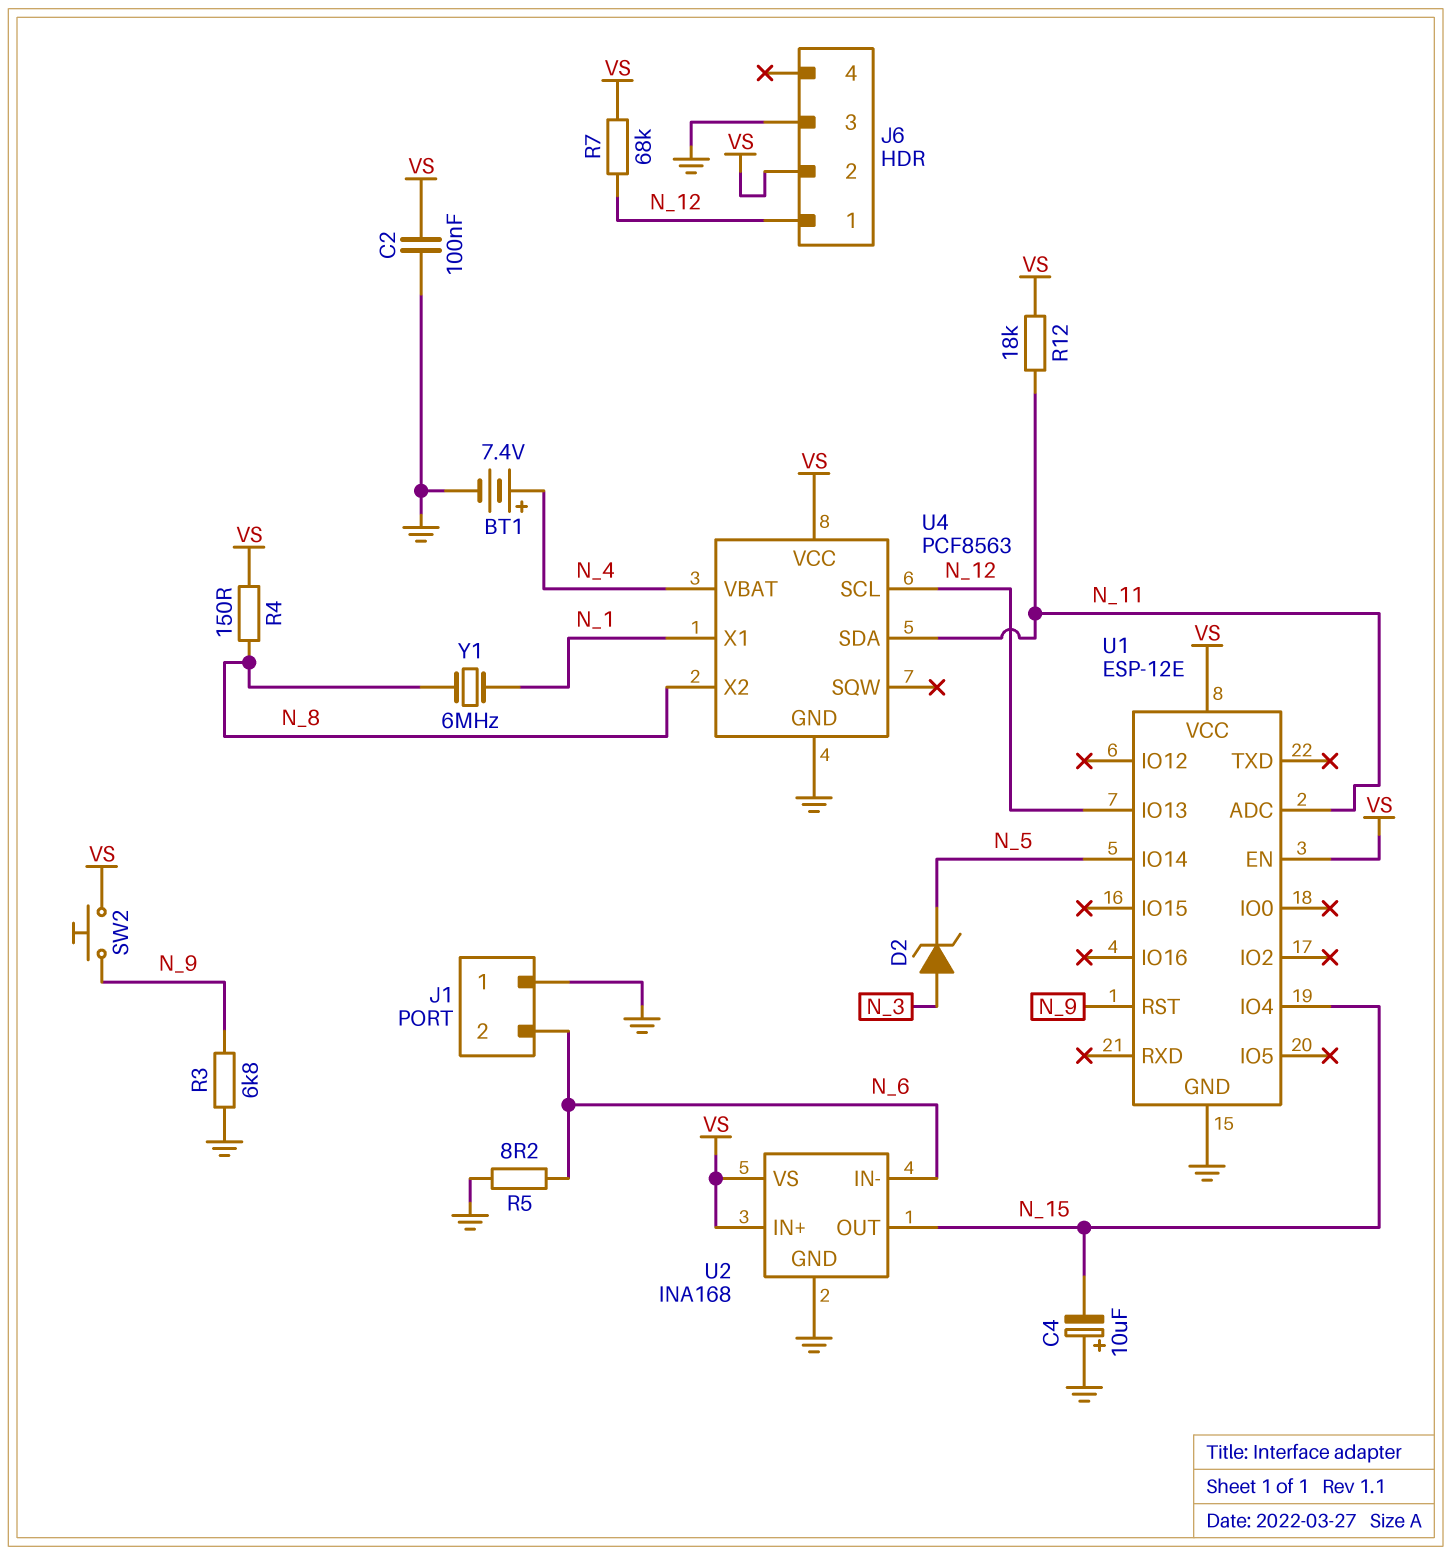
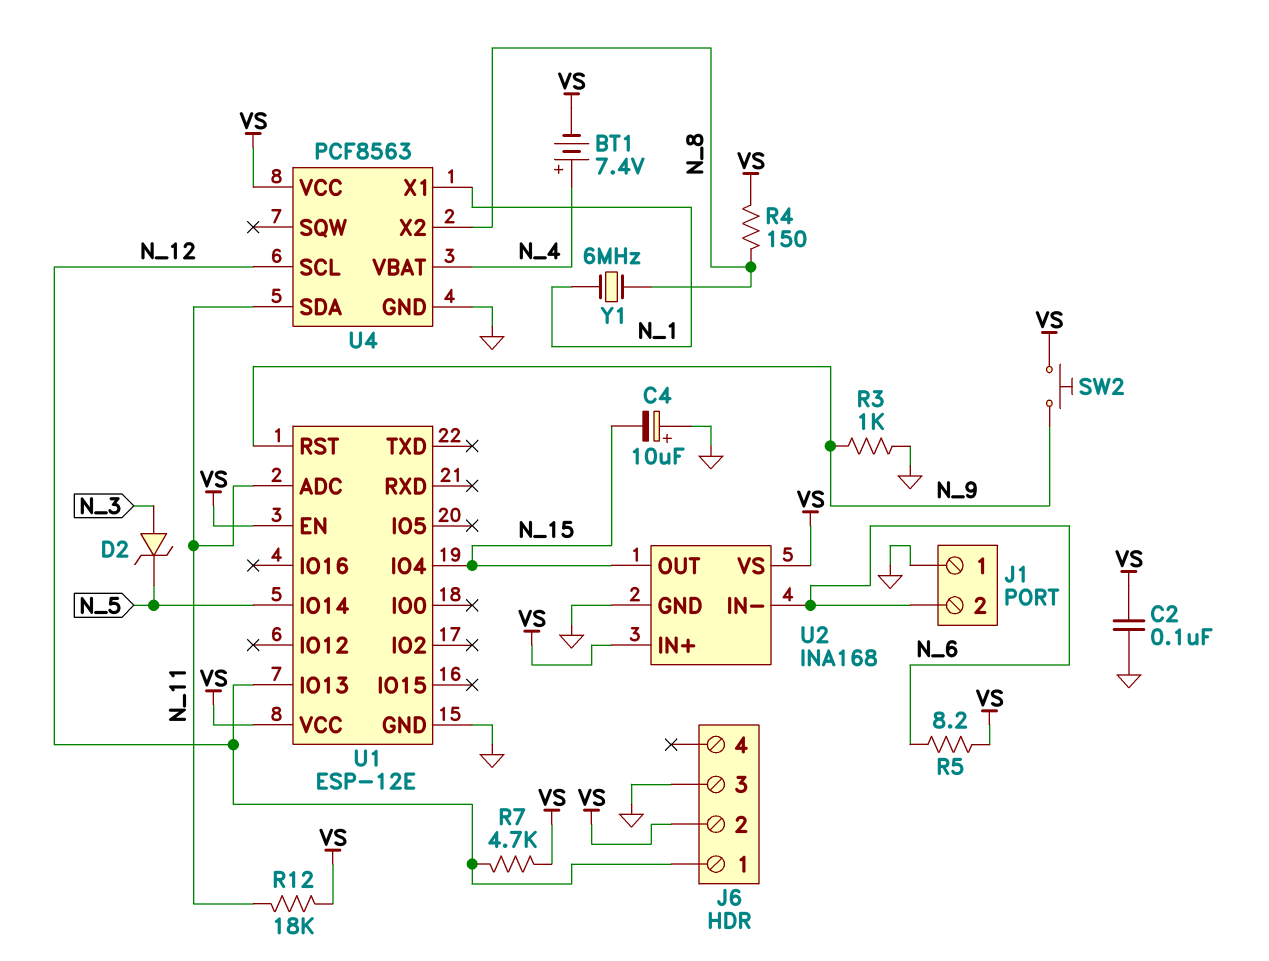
BT1: 7.4V (plus N_4, minus GND) -> 7.4V (plus N_4, minus VS)
R3: 6.8k (GND, N_9) -> 1k (GND, N_9)
R5: 8.2 (GND, N_6) -> 8.2 (N_6, VS)
R7: 68k (N_12, VS) -> 4.7k (N_12, VS)

